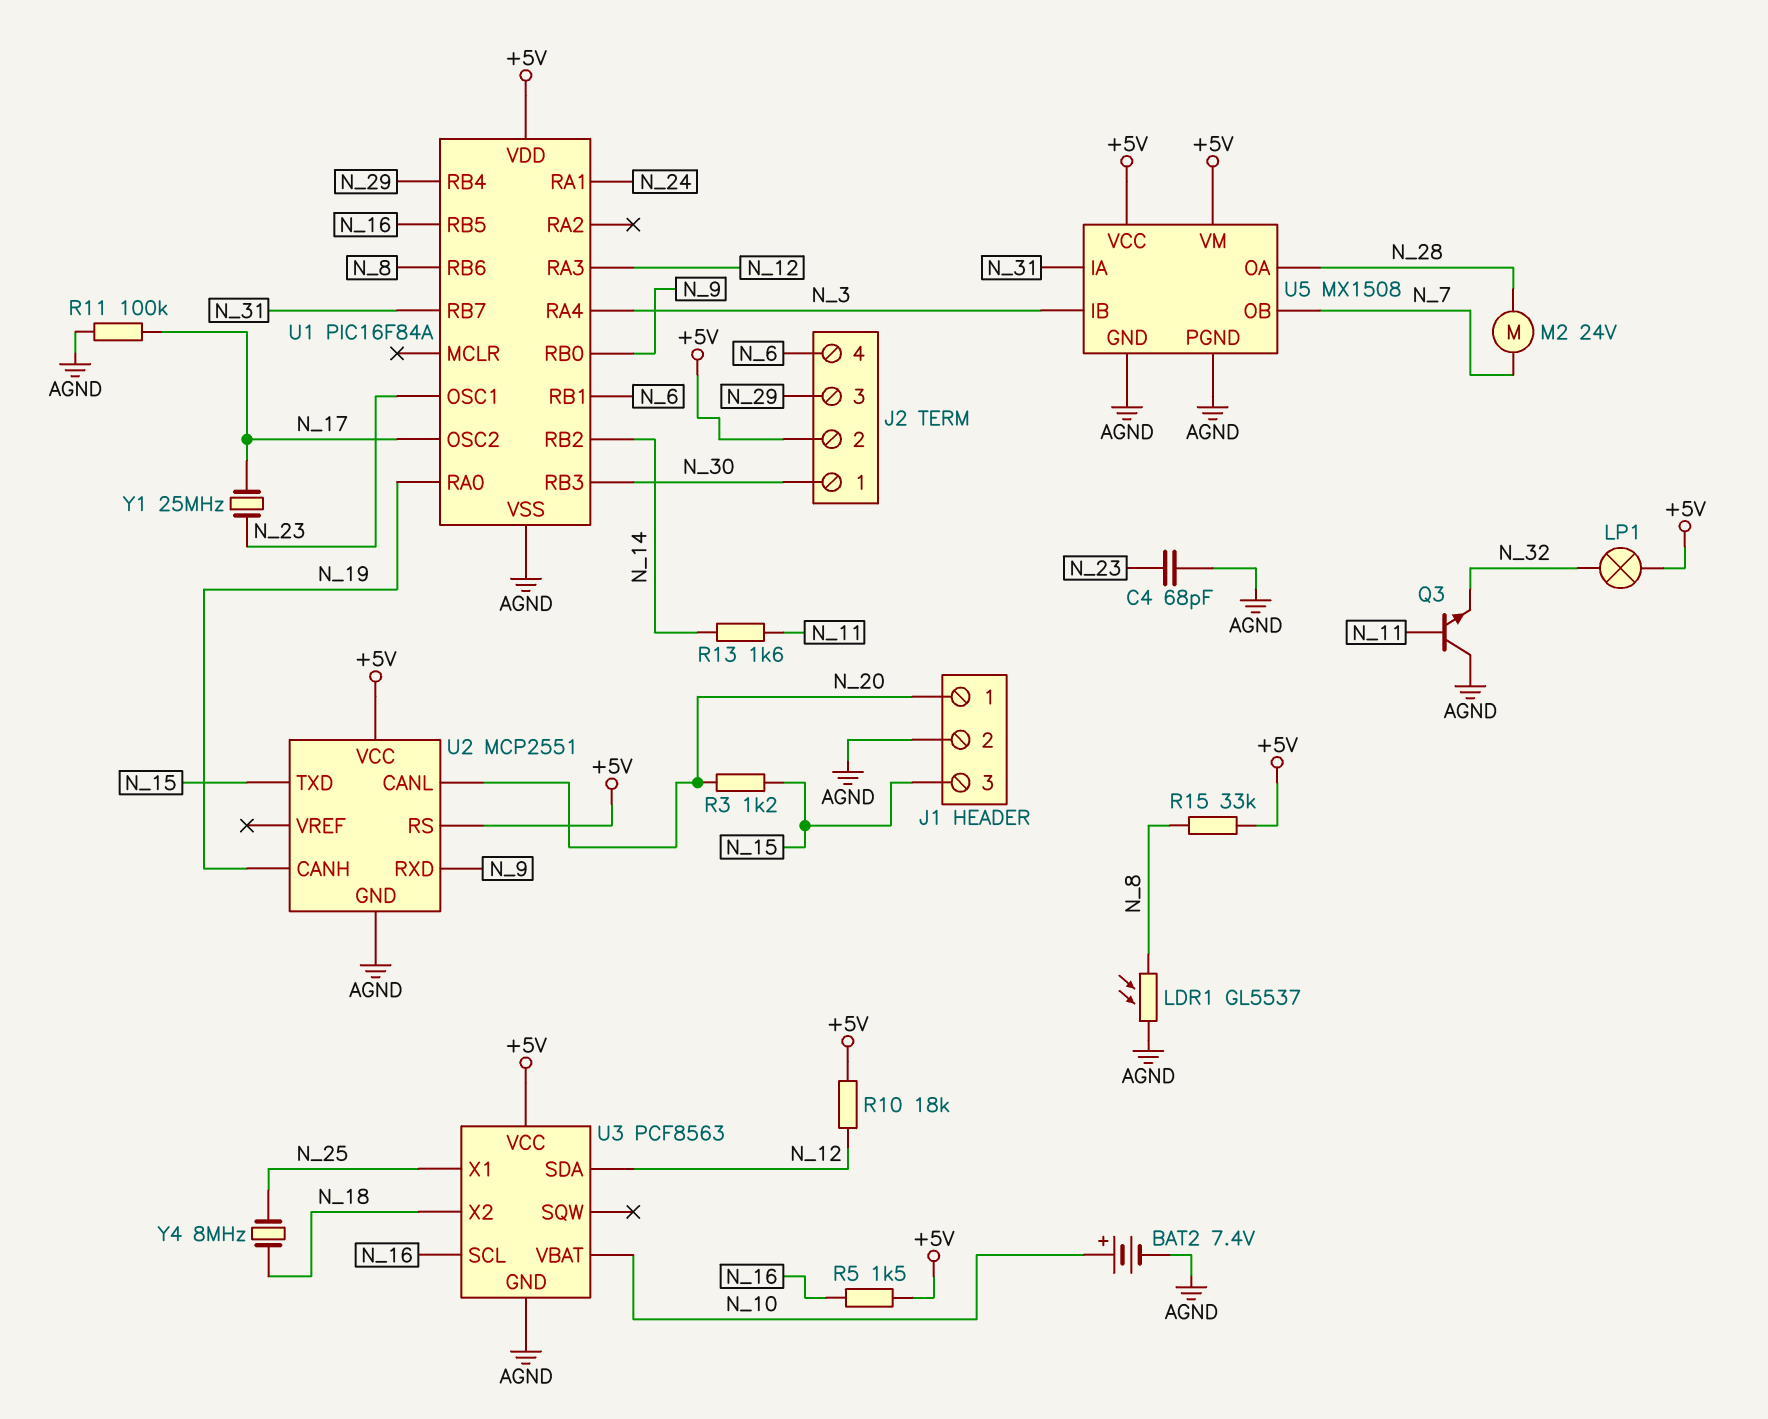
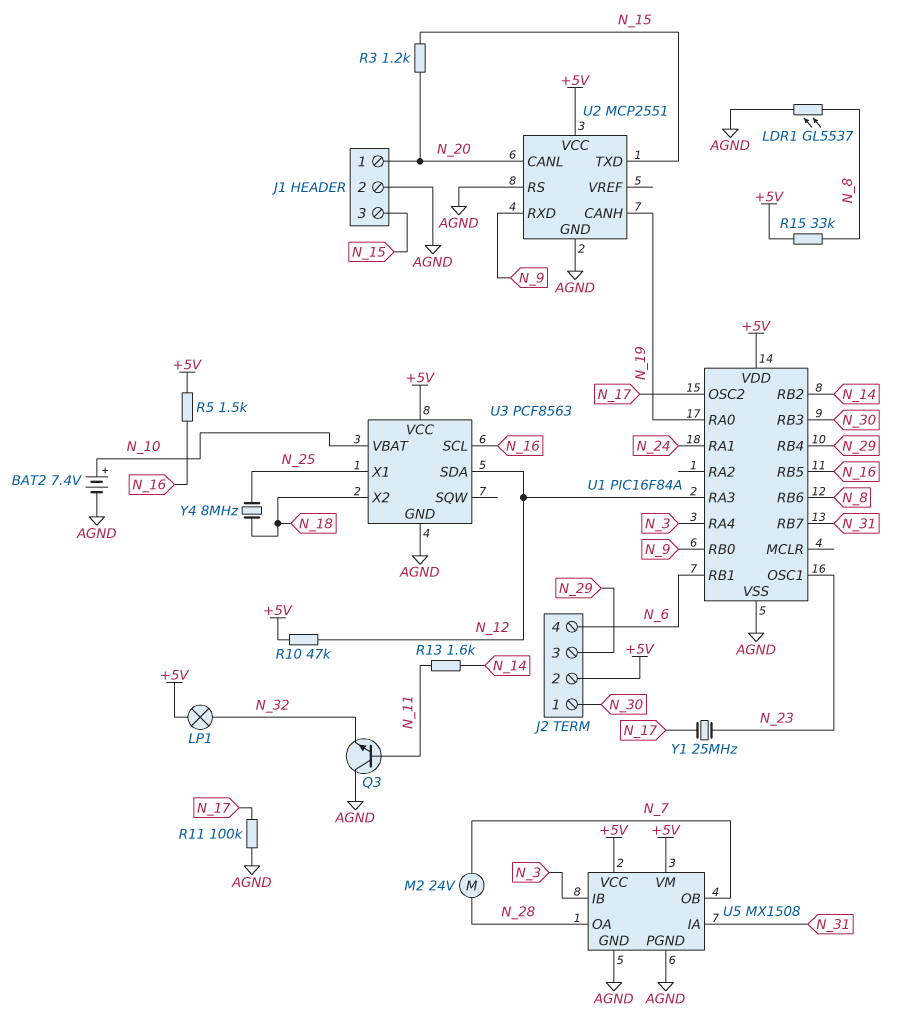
C4: 68pF (AGND, N_23) -> none
R10: 18k (+5V, N_12) -> 47k (+5V, N_12)
U2 pin RS: +5V -> AGND

